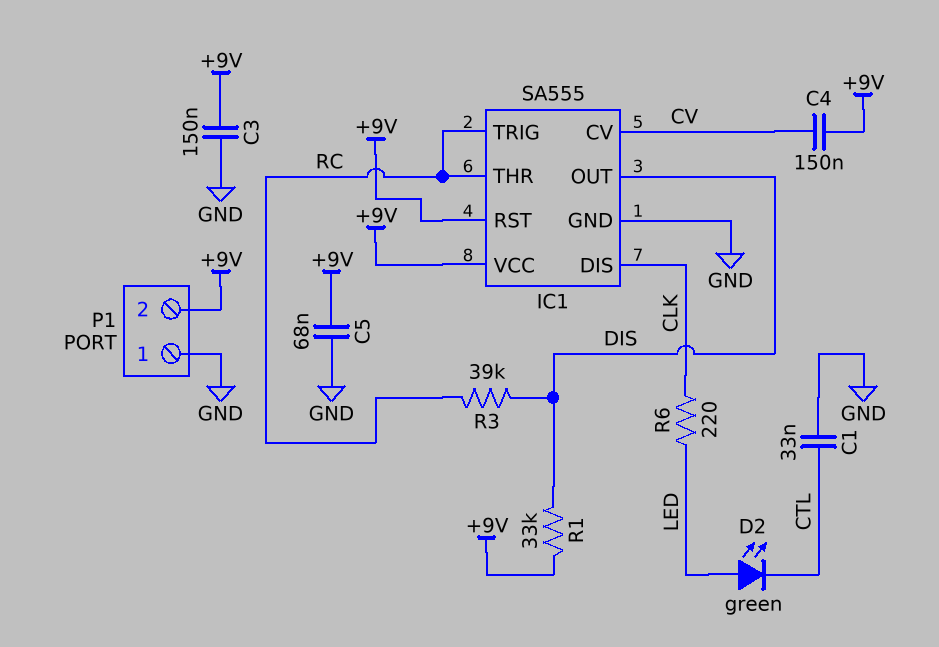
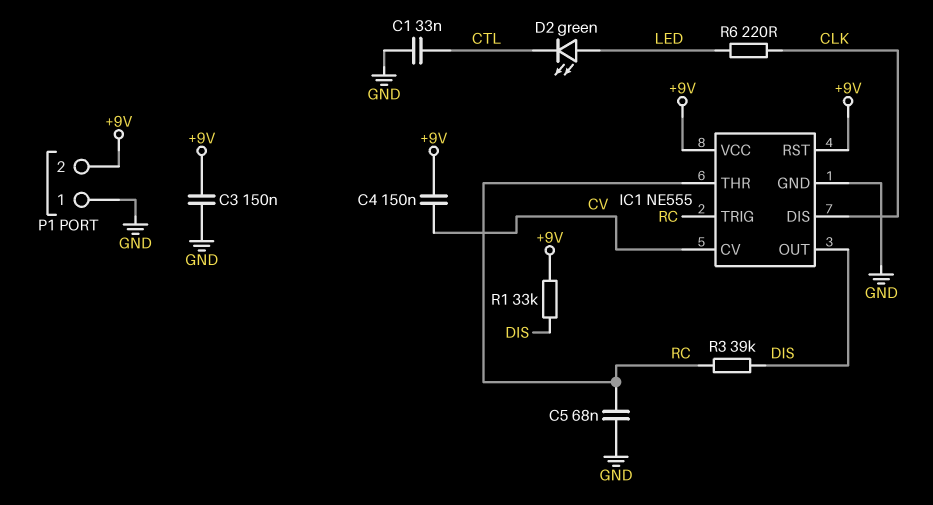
C5: 68nF (+9V, GND) -> 68nF (GND, RC)
IC1: SA555 -> NE555

